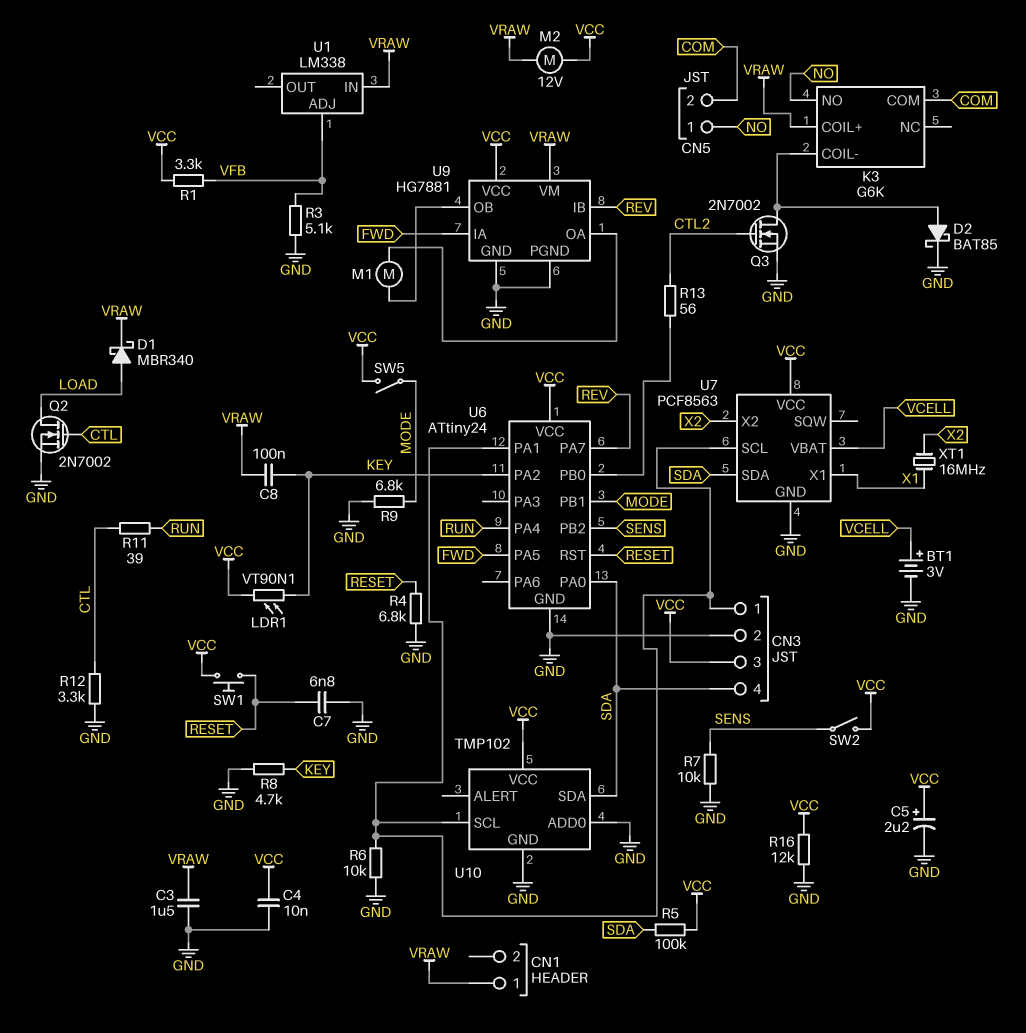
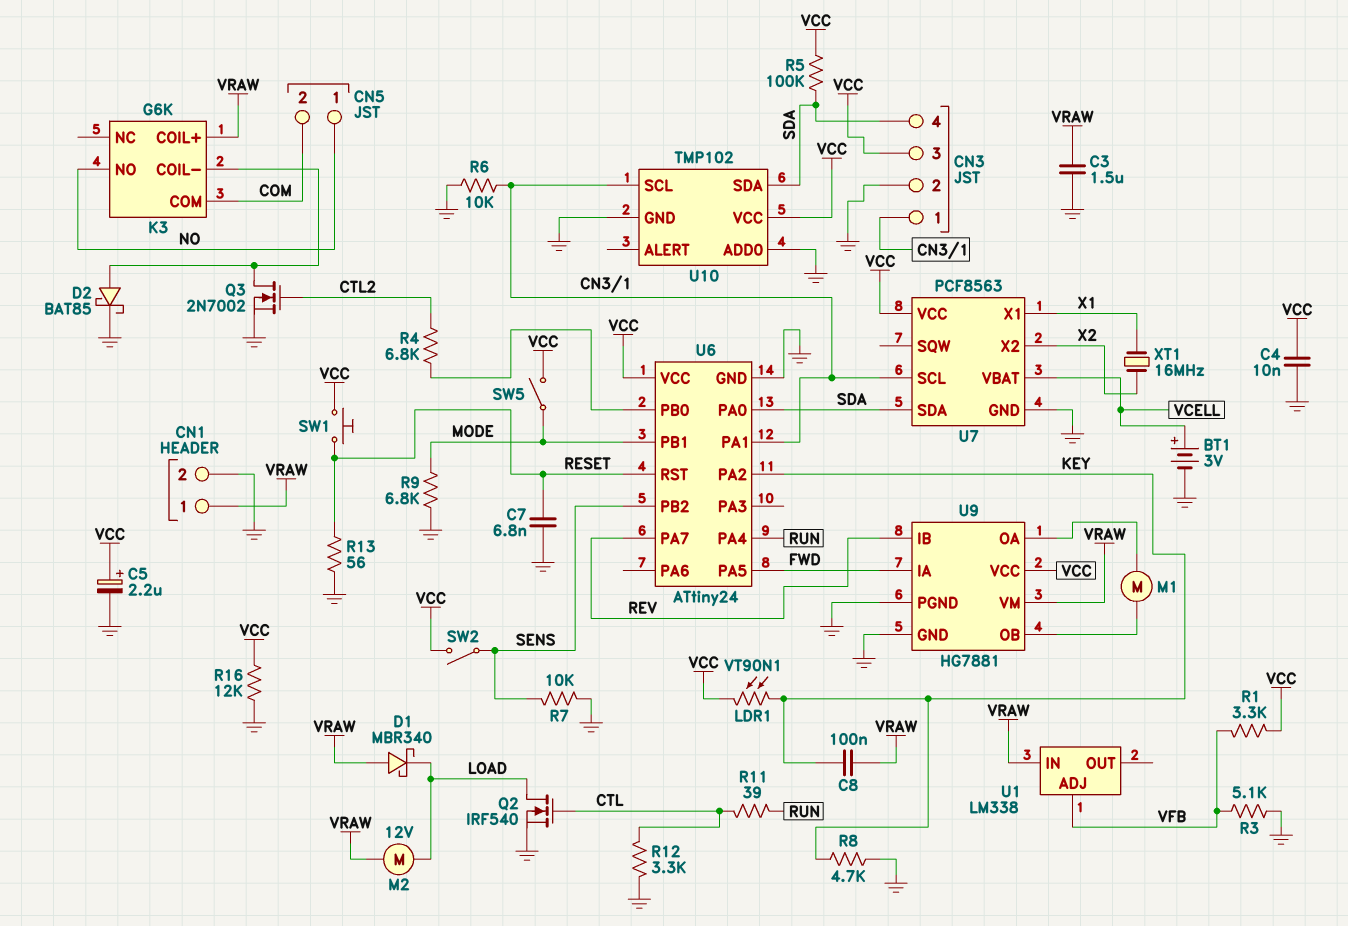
CN1 pin 2: none -> GND
D1: schottky MBR340 (A LOAD, K VRAW) -> schottky MBR340 (A VRAW, K LOAD)
M2: motor 12V (VCC, VRAW) -> motor 12V (LOAD, VRAW)
Q2: NMOS 2N7002 (G CTL, D LOAD, S GND) -> NMOS IRF540 (G CTL, D LOAD, S GND)
R4: 6.8k (GND, RESET) -> 6.8k (CTL2, U6/PB0)
R13: 56 (CTL2, U6/PB0) -> 56 (GND, RESET)

